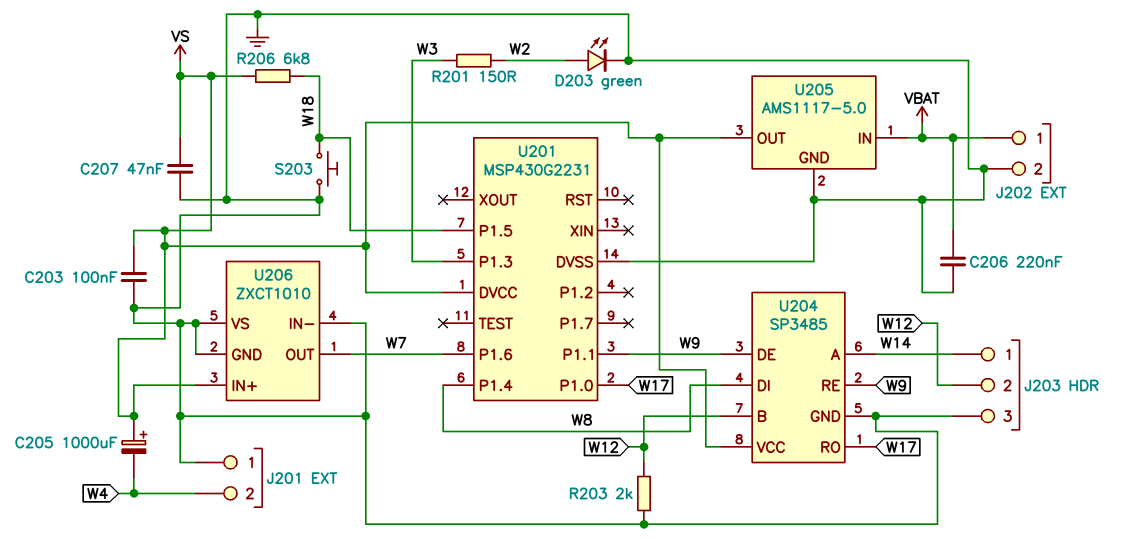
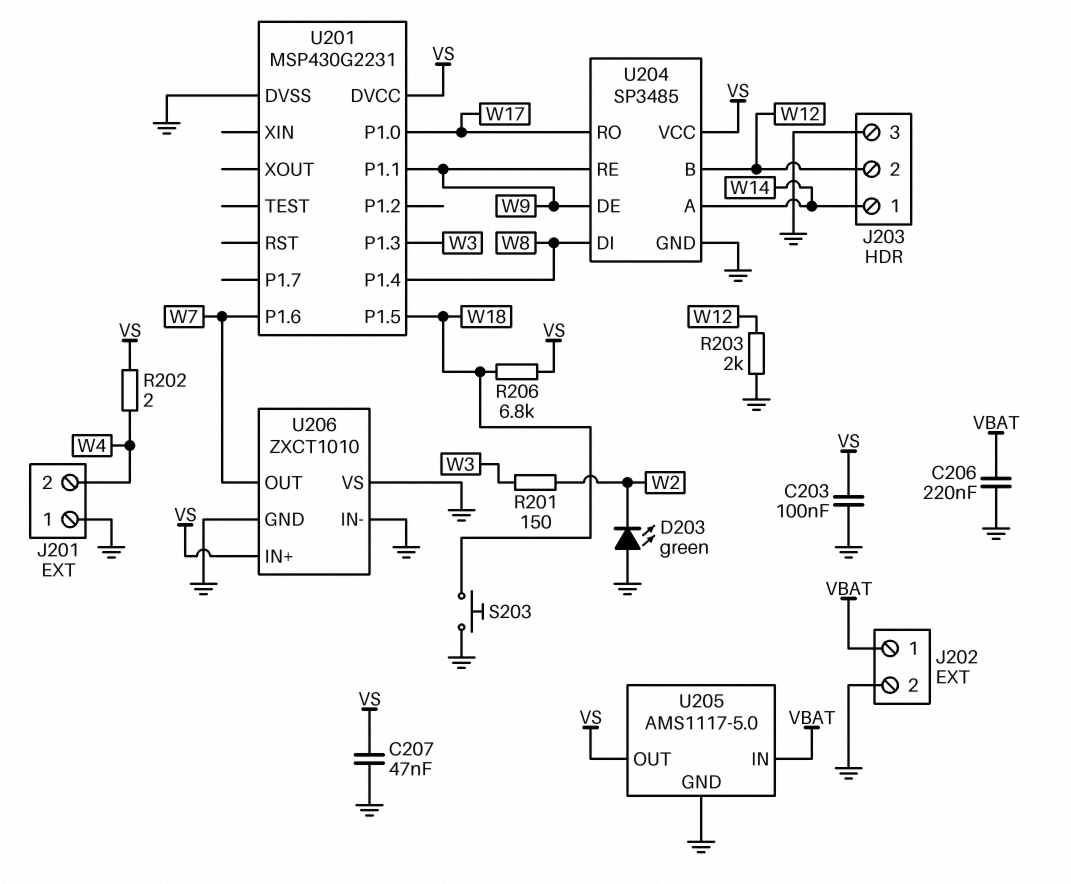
C205: 1000uF (plus VS, minus W4) -> none
D203: LED green (A W2, K GND) -> LED green (A GND, K W2)
R202: none -> 2 (VS, W4)

